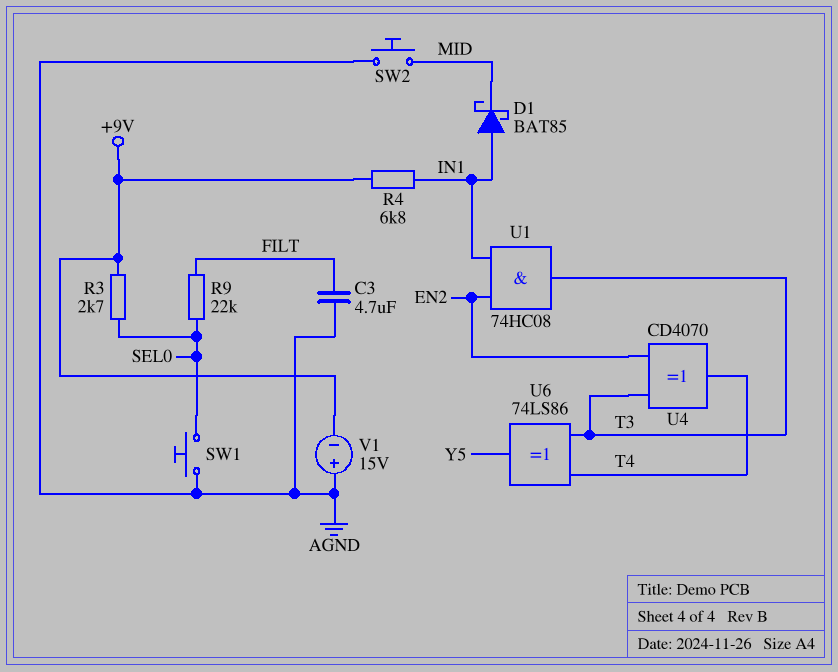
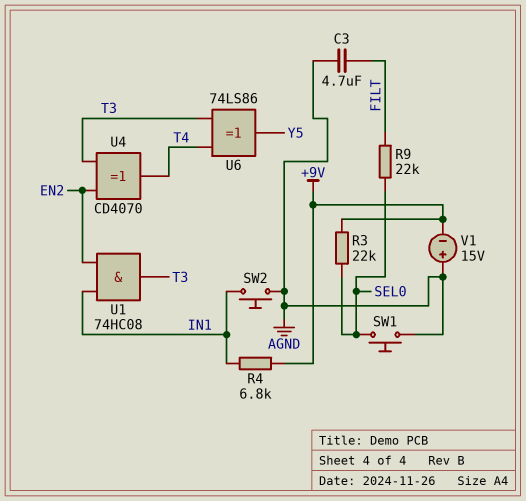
D1: schottky BAT85 (A IN1, K MID) -> none
R3: 2.7k (+9V, SEL0) -> 22k (+9V, SEL0)
SW2: button (AGND, MID) -> button (AGND, IN1)

